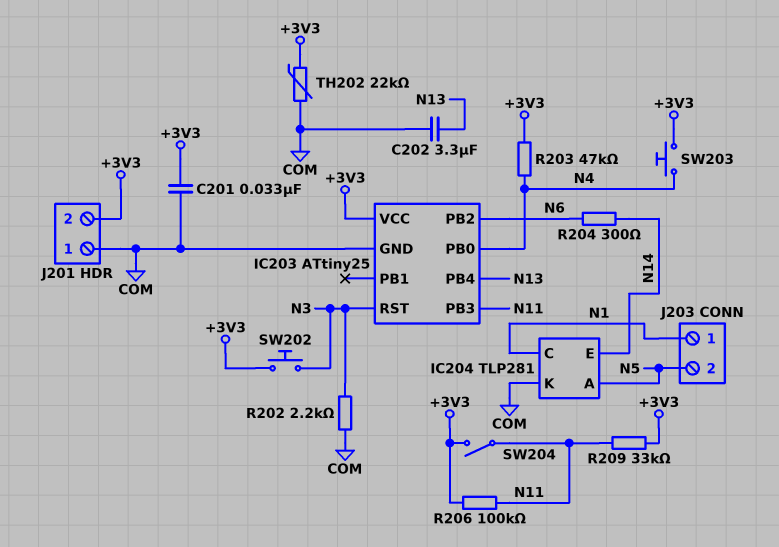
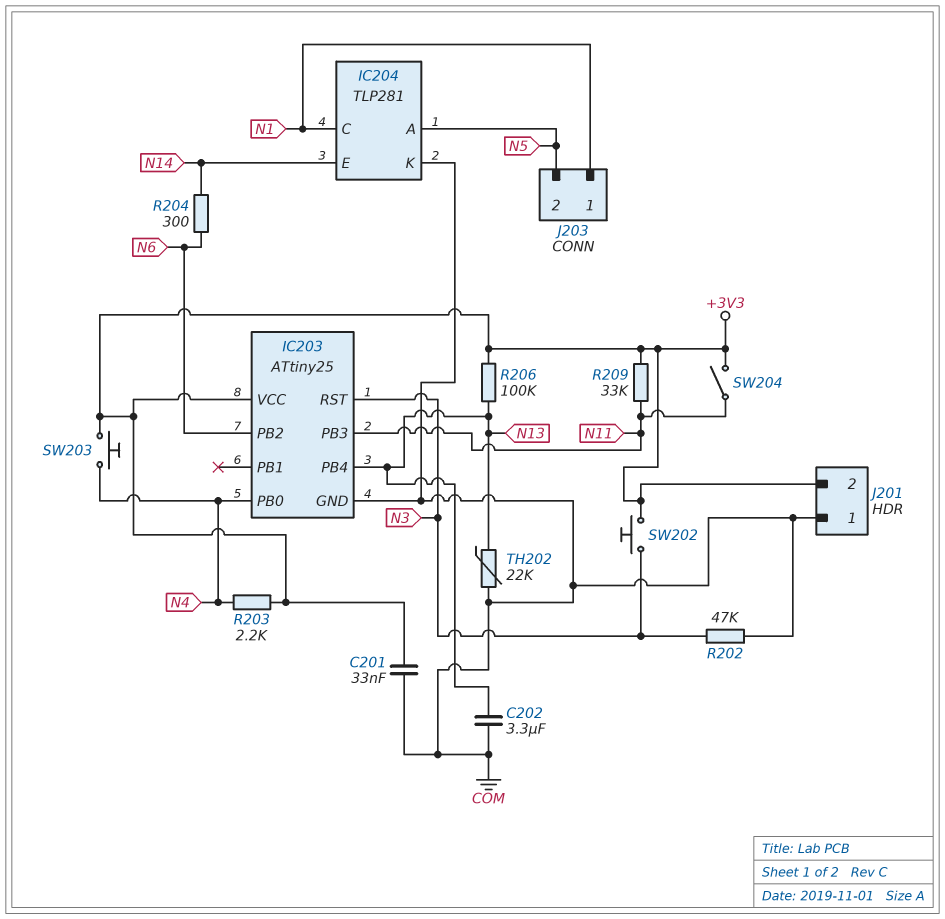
R202: 2.2k (COM, N3) -> 47k (COM, N3)
R203: 47k (+3V3, N4) -> 2.2k (+3V3, N4)
R206: 100k (+3V3, N11) -> 100k (+3V3, N13)
TH202: 22k (+3V3, COM) -> 22k (COM, N13)

